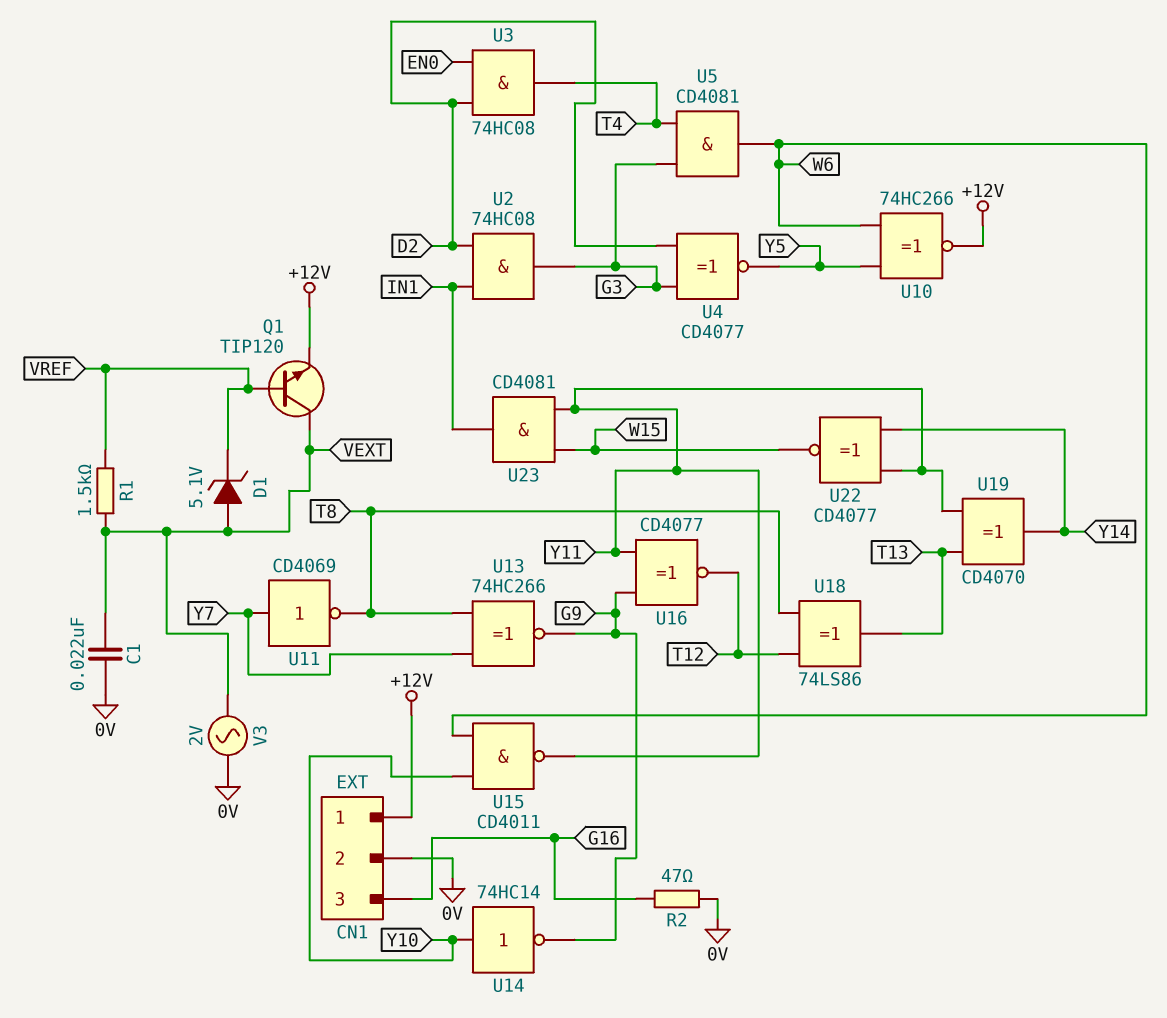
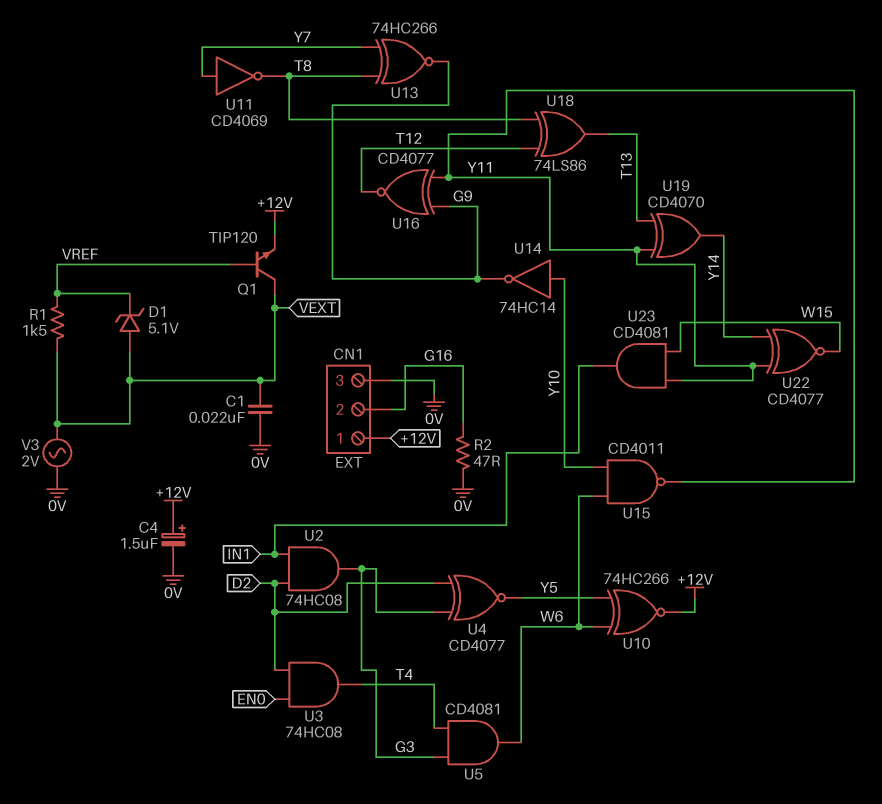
C4: none -> 1.5uF (plus +12V, minus 0V)
CN1 pin 2: 0V -> G16
CN1 pin 3: G16 -> 0V

